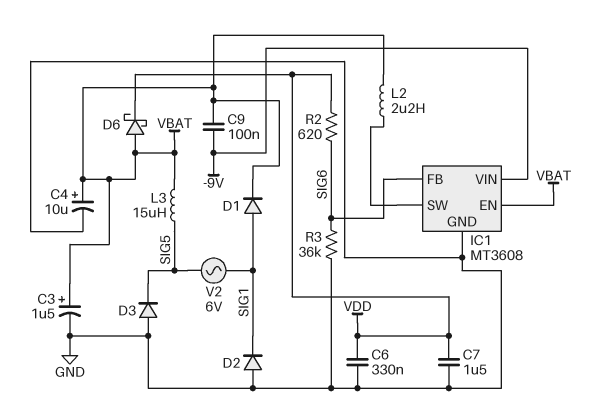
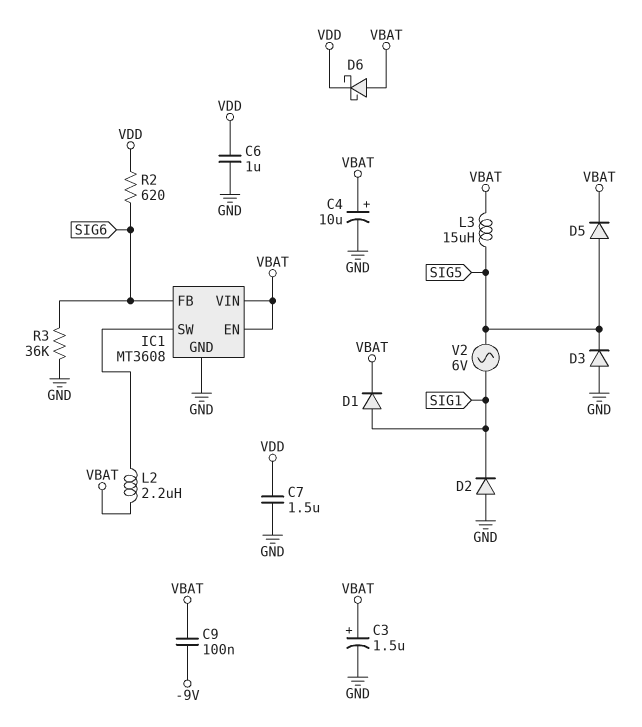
C6: 330nF (GND, VDD) -> 1uF (GND, VDD)
D5: none -> diode (A SIG5, K VBAT)
IC1 pin VIN: -9V -> VBAT

